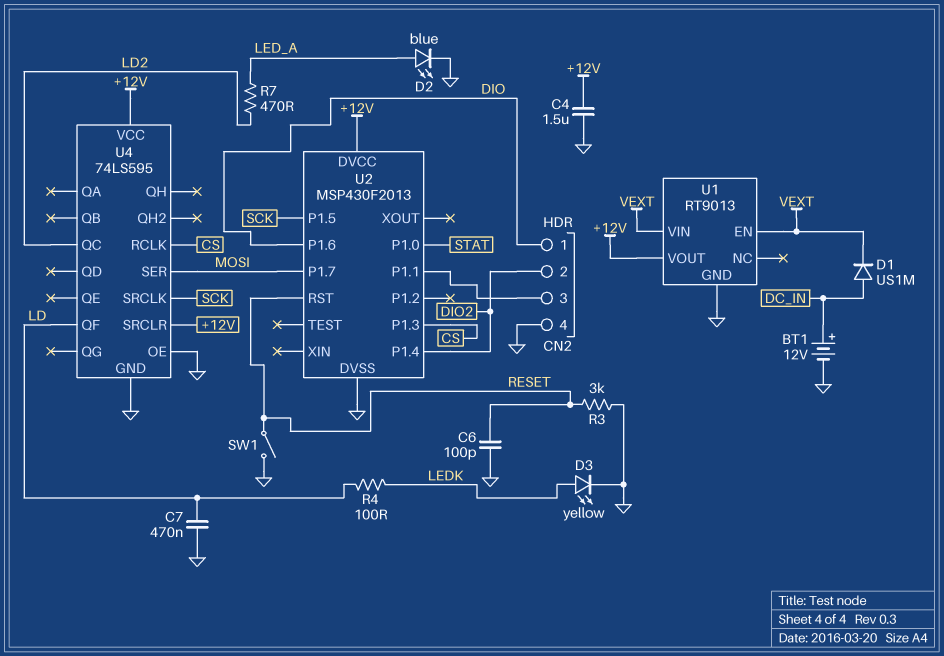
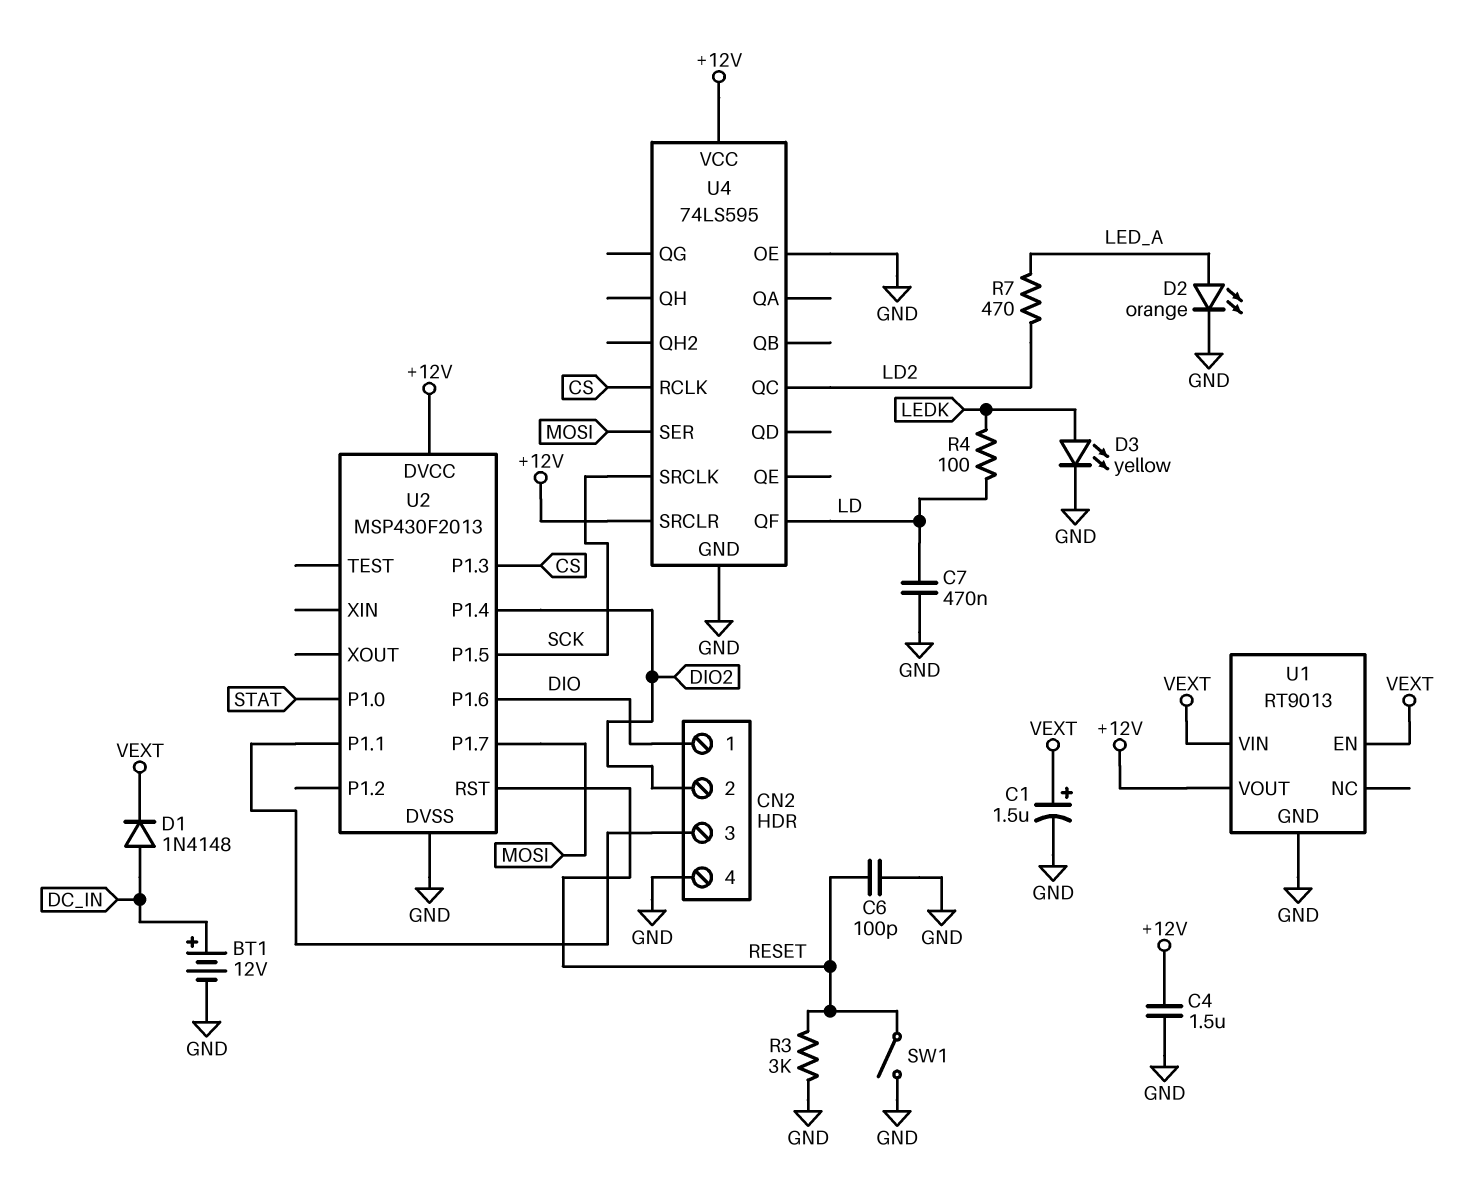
C1: none -> 1.5uF (plus VEXT, minus GND)
D1: diode US1M (A DC_IN, K VEXT) -> diode 1N4148 (A DC_IN, K VEXT)
D2: LED blue (A LED_A, K GND) -> LED orange (A LED_A, K GND)

